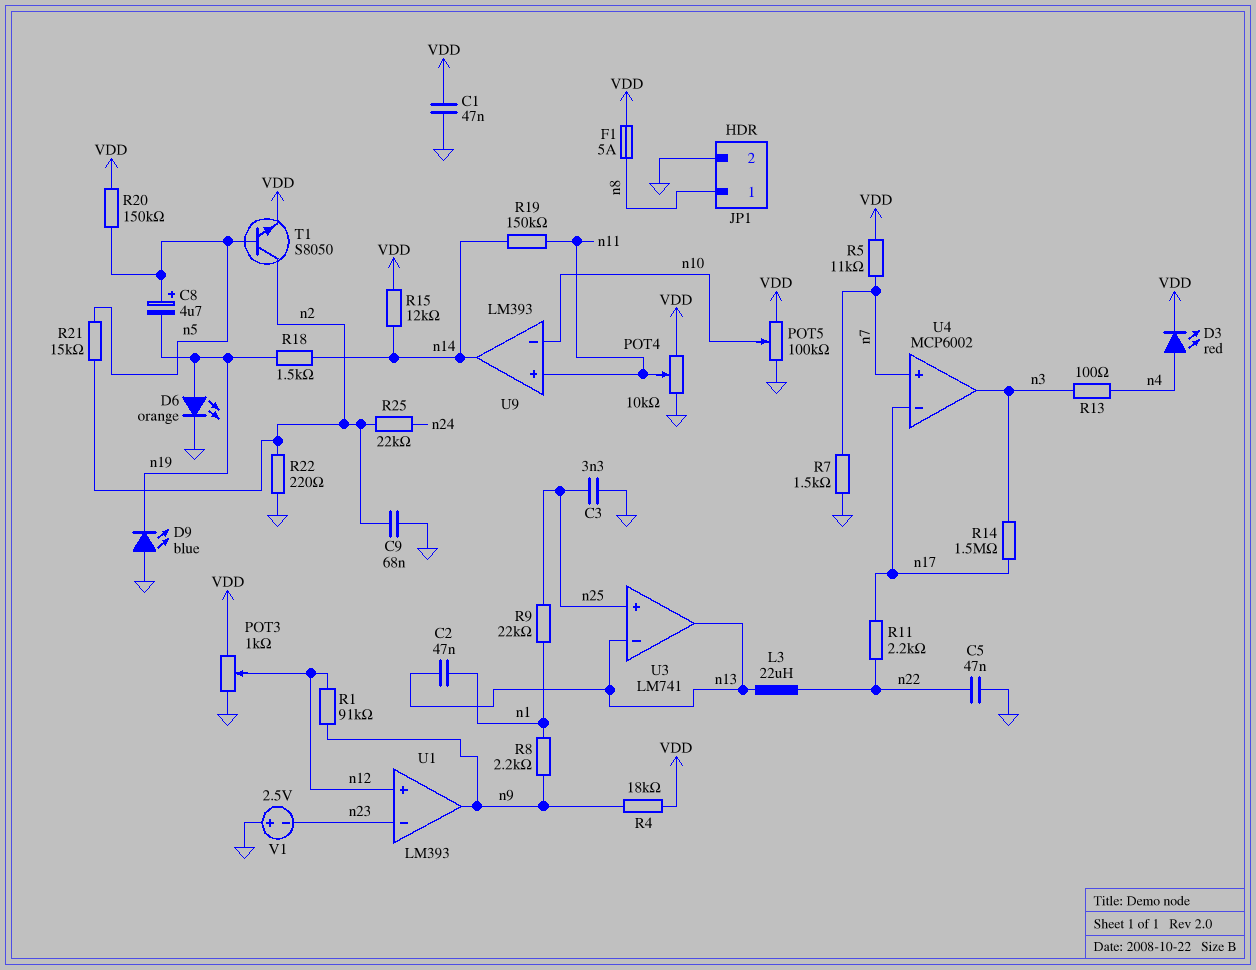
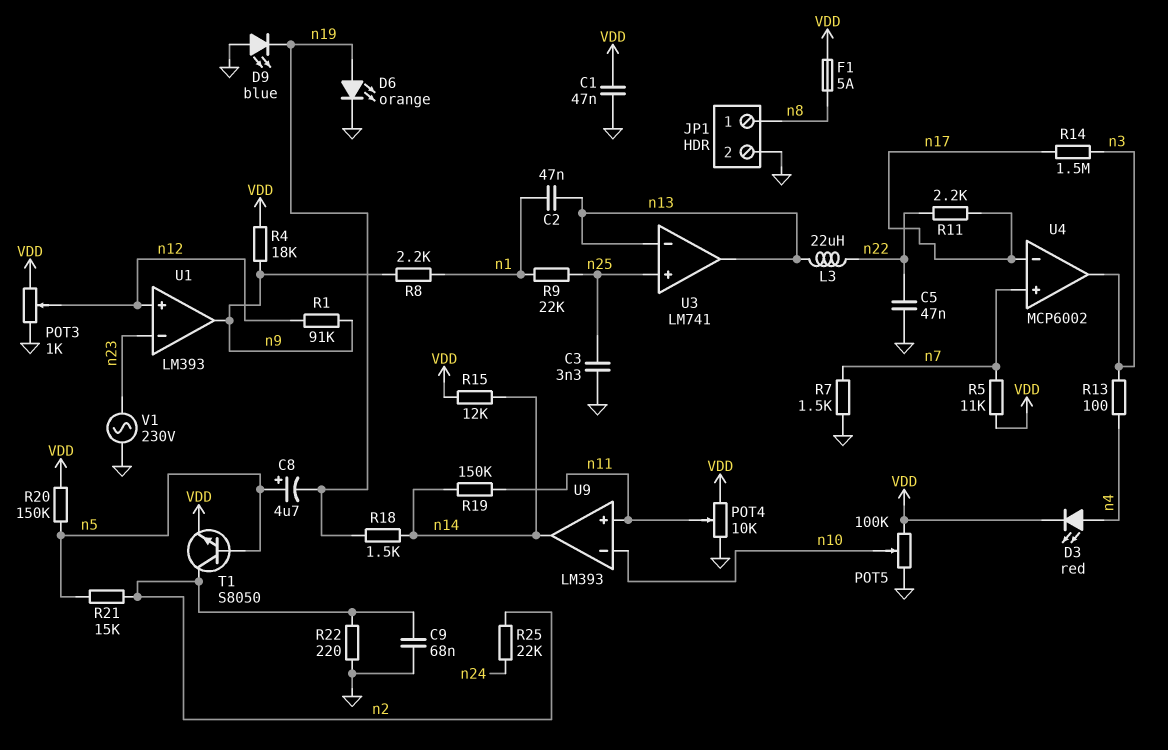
V1: 2.5V (plus GND, minus n23) -> AC 230V (GND, n23)

